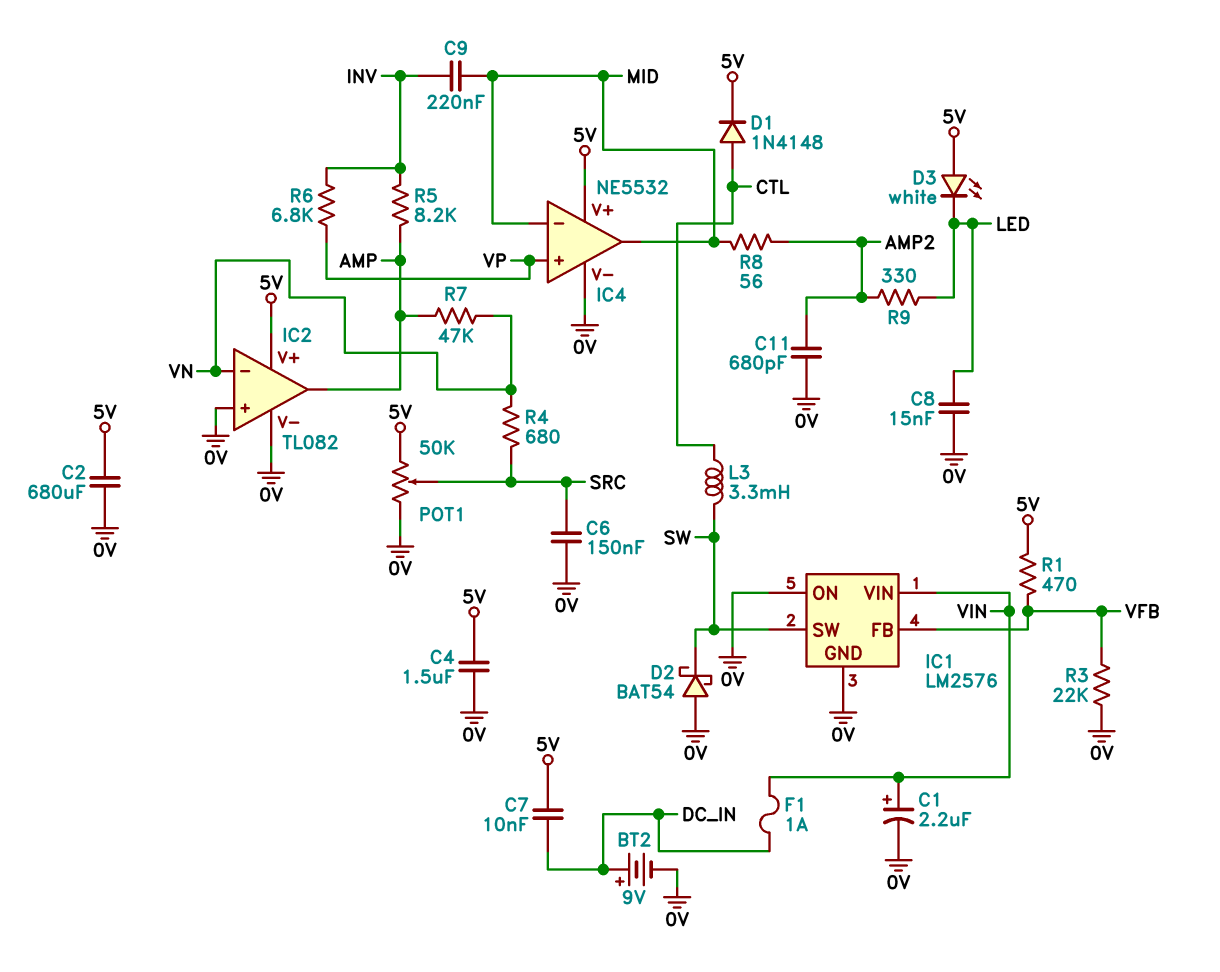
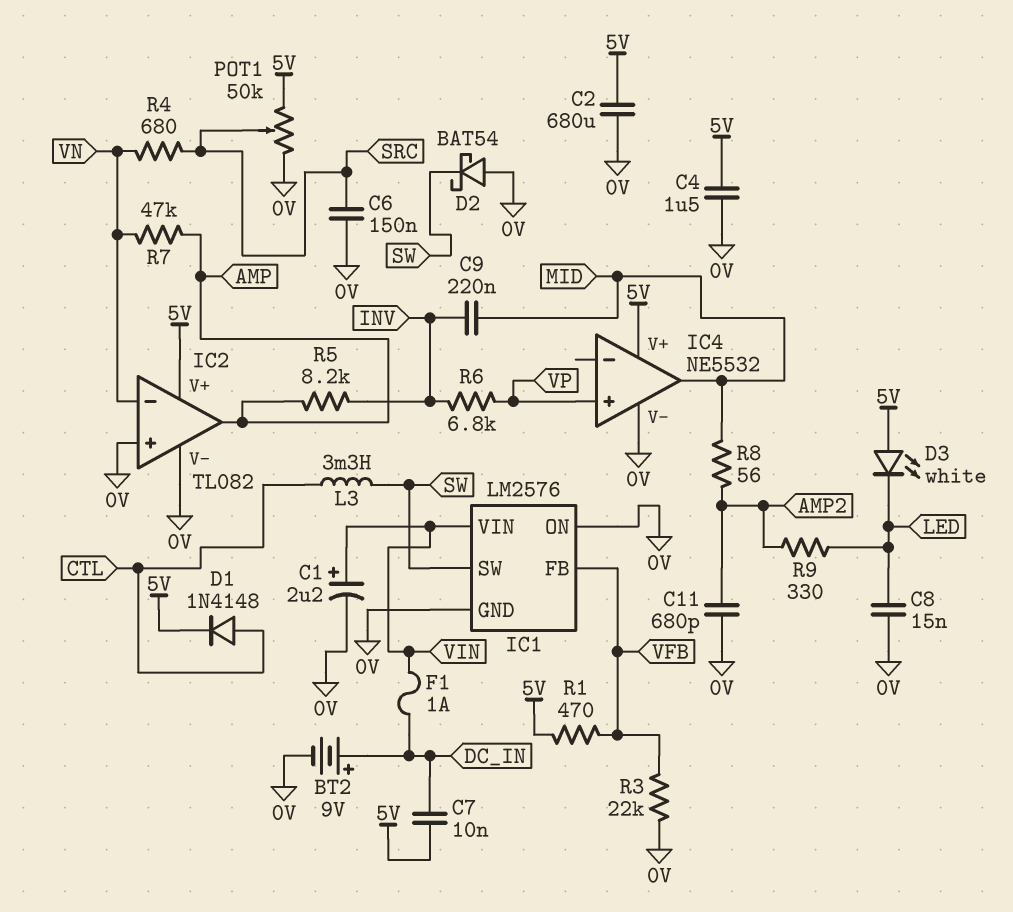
IC4 pin in-: MID -> none

